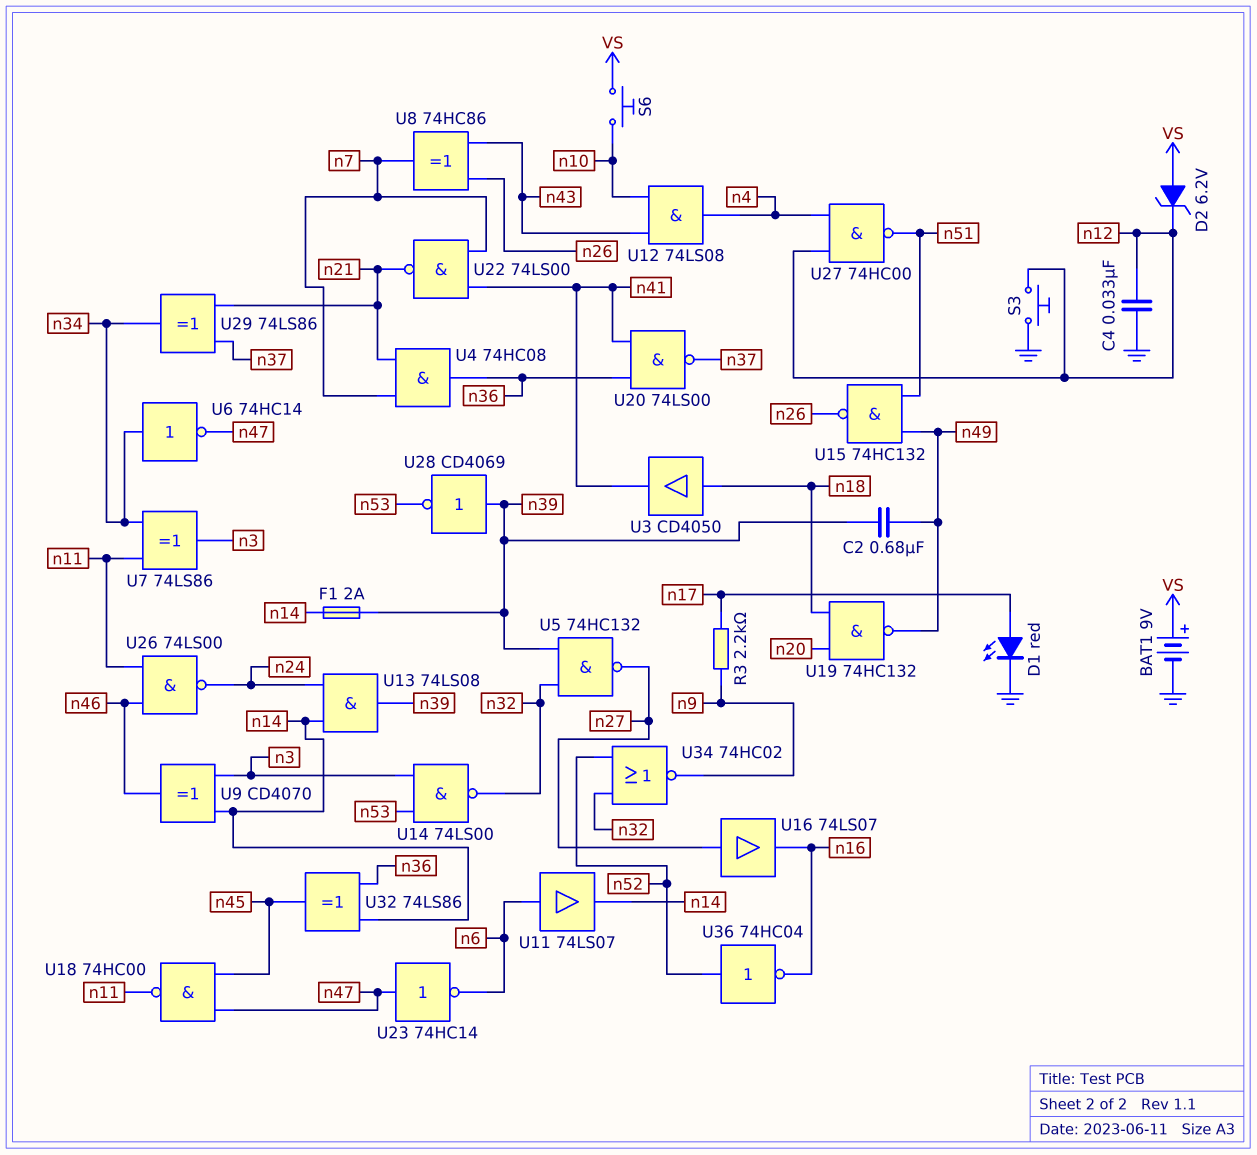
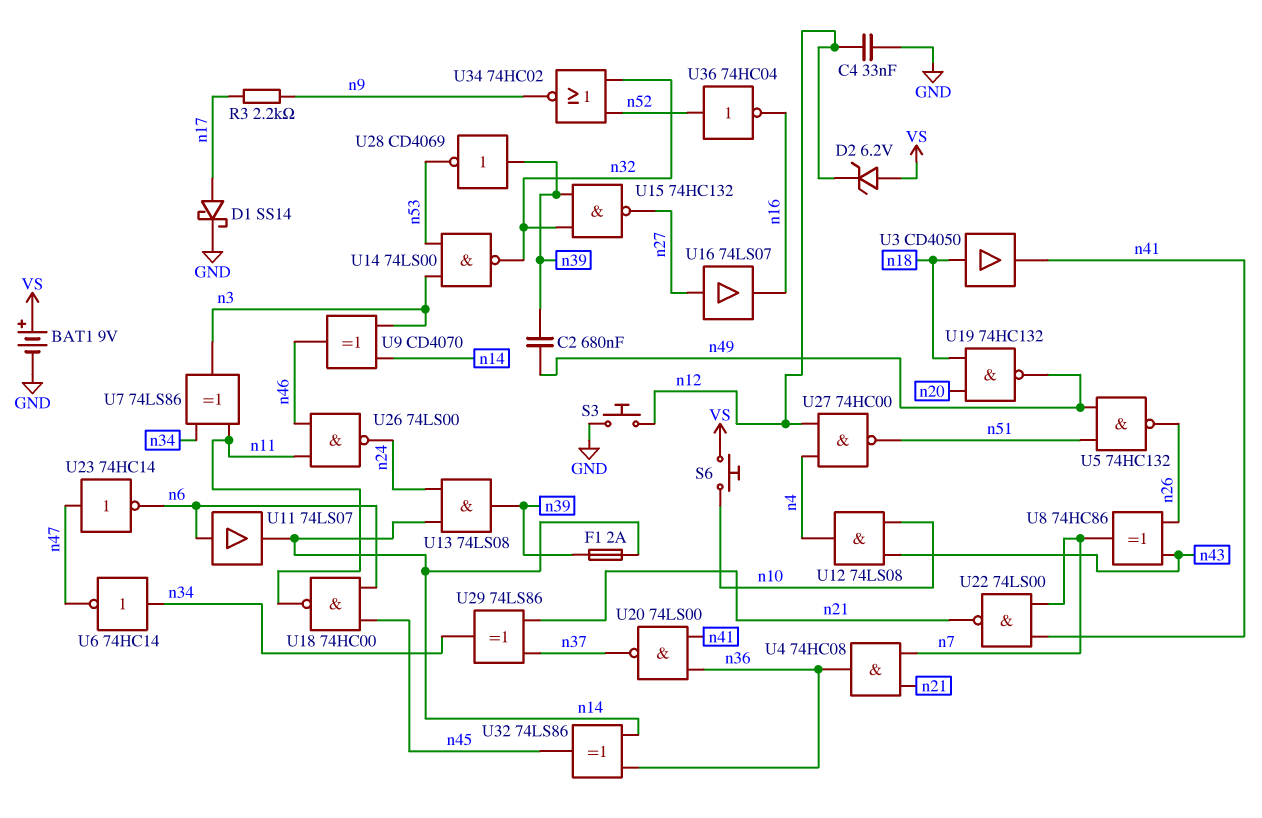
D1: LED red (A n17, K GND) -> schottky SS14 (A n17, K GND)
U5: NAND 74HC132 (in n32, in n39, out n27) -> NAND 74HC132 (in n49, in n51, out n26)
U15: NAND 74HC132 (in n49, in n51, out n26) -> NAND 74HC132 (in n32, in n39, out n27)
U18: NAND 74HC00 (in n45, in n47, out n11) -> NAND 74HC00 (in n6, in n45, out n11)

